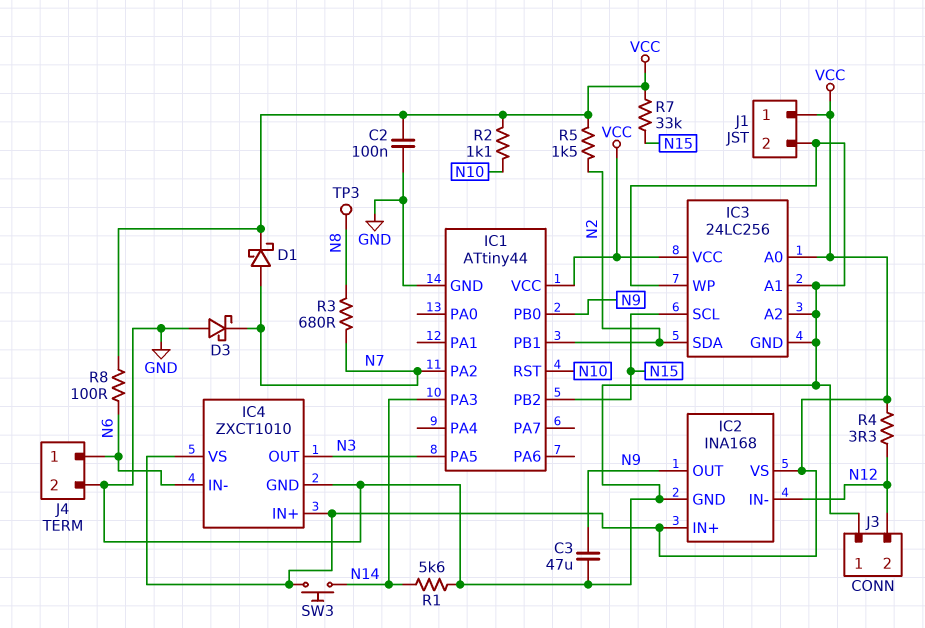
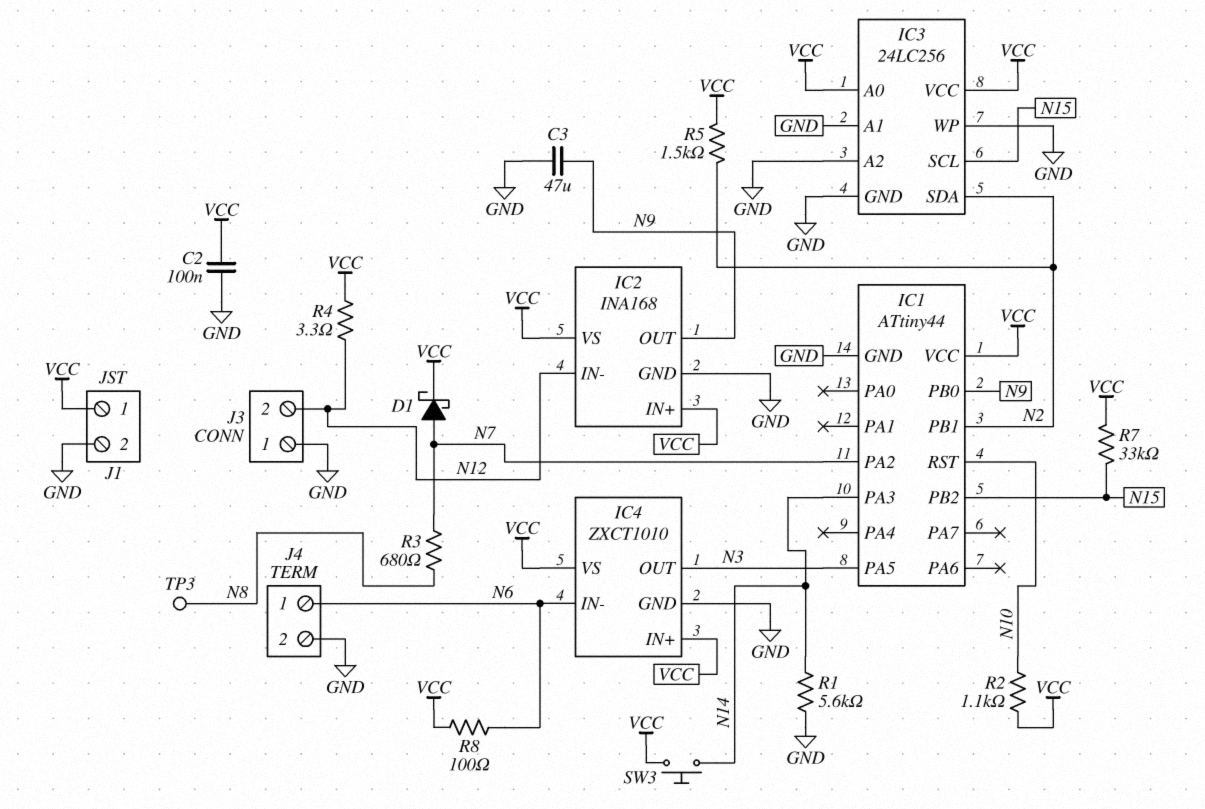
D3: schottky (A GND, K N7) -> none

